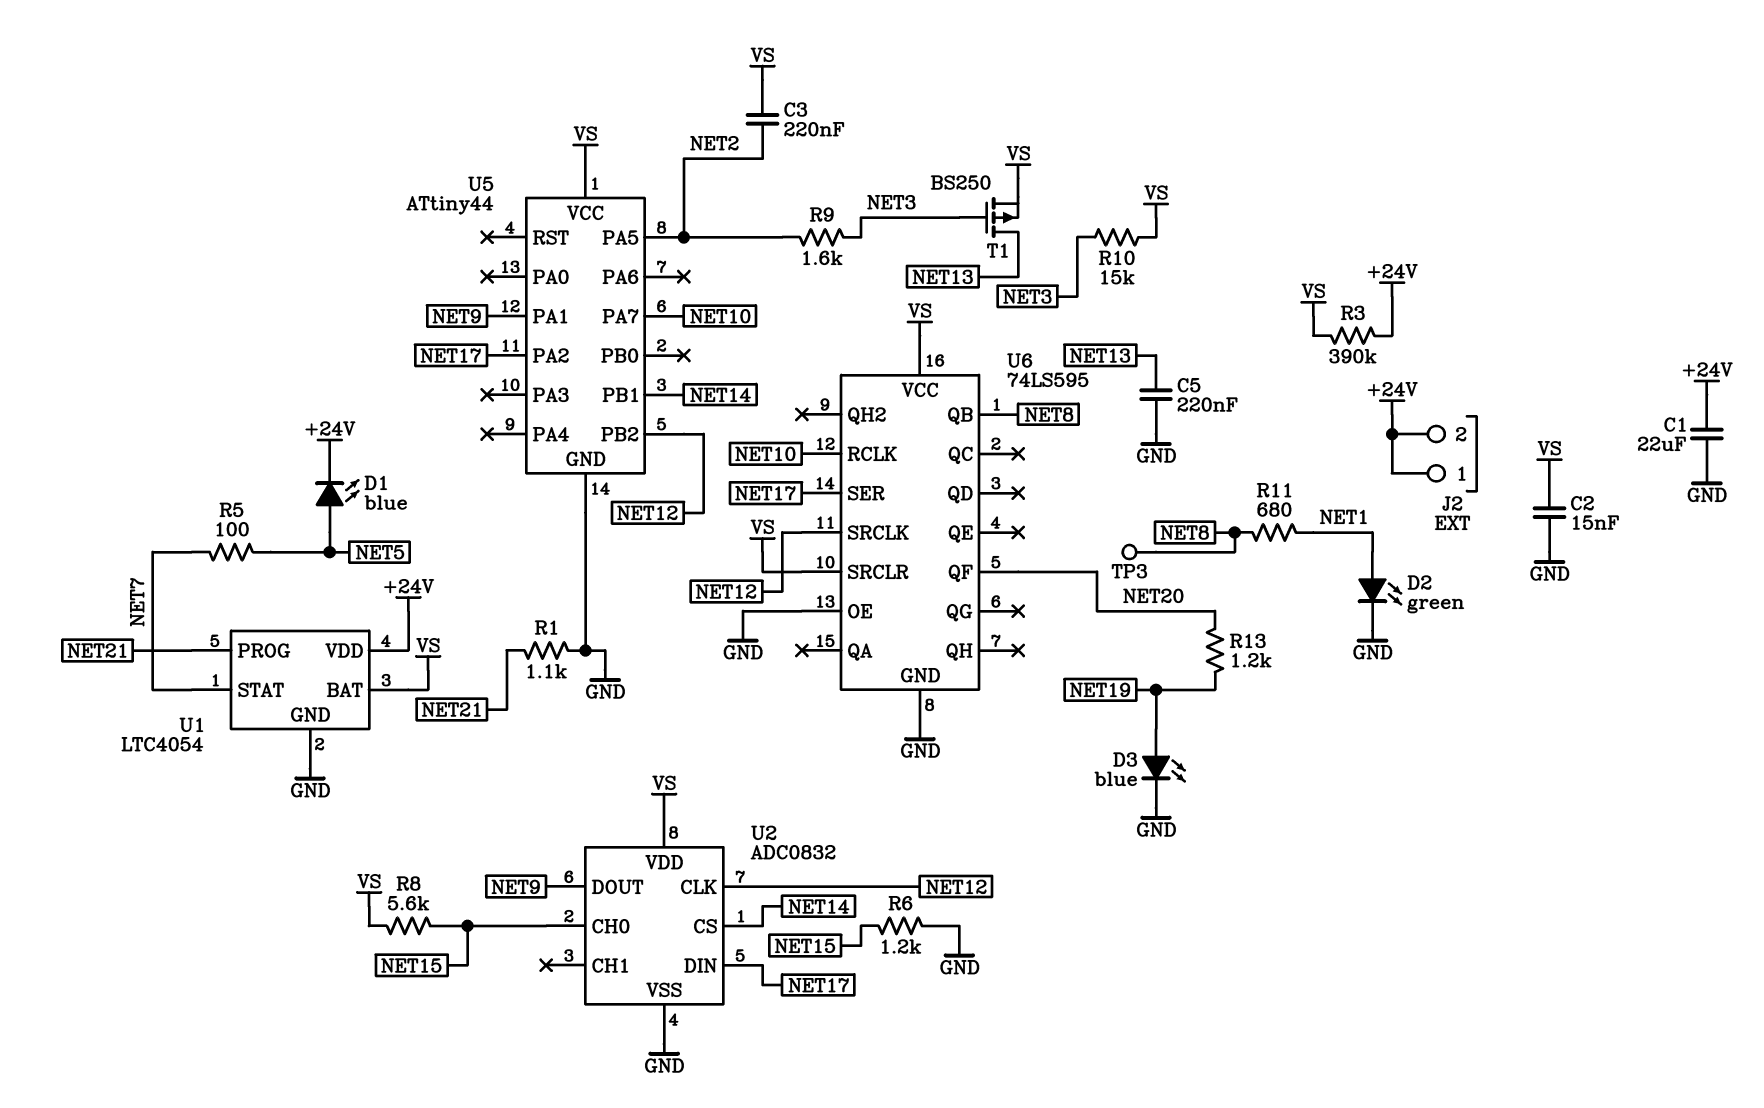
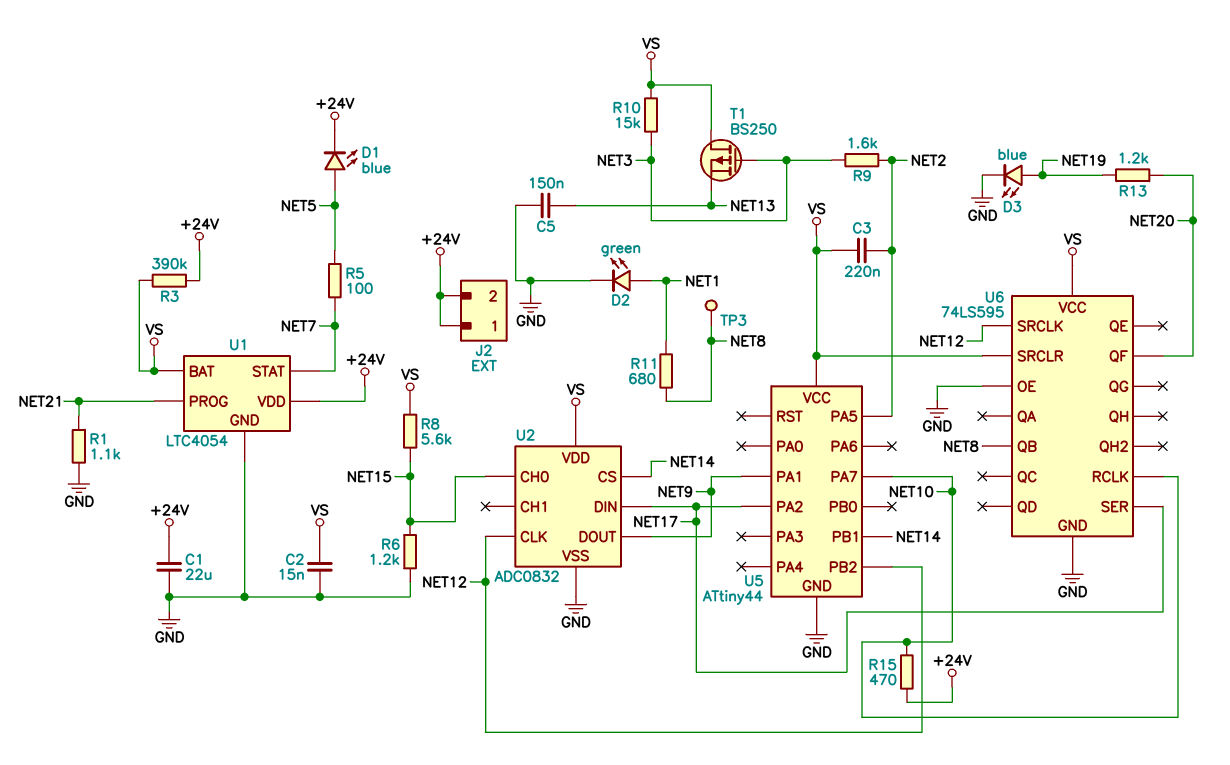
C5: 220nF (GND, NET13) -> 150nF (GND, NET13)
R15: none -> 470 (+24V, NET10)
T1: PMOS BS250 (G NET3, D NET13, S VS) -> PMOS BS250 (G NET3, D VS, S NET13)

